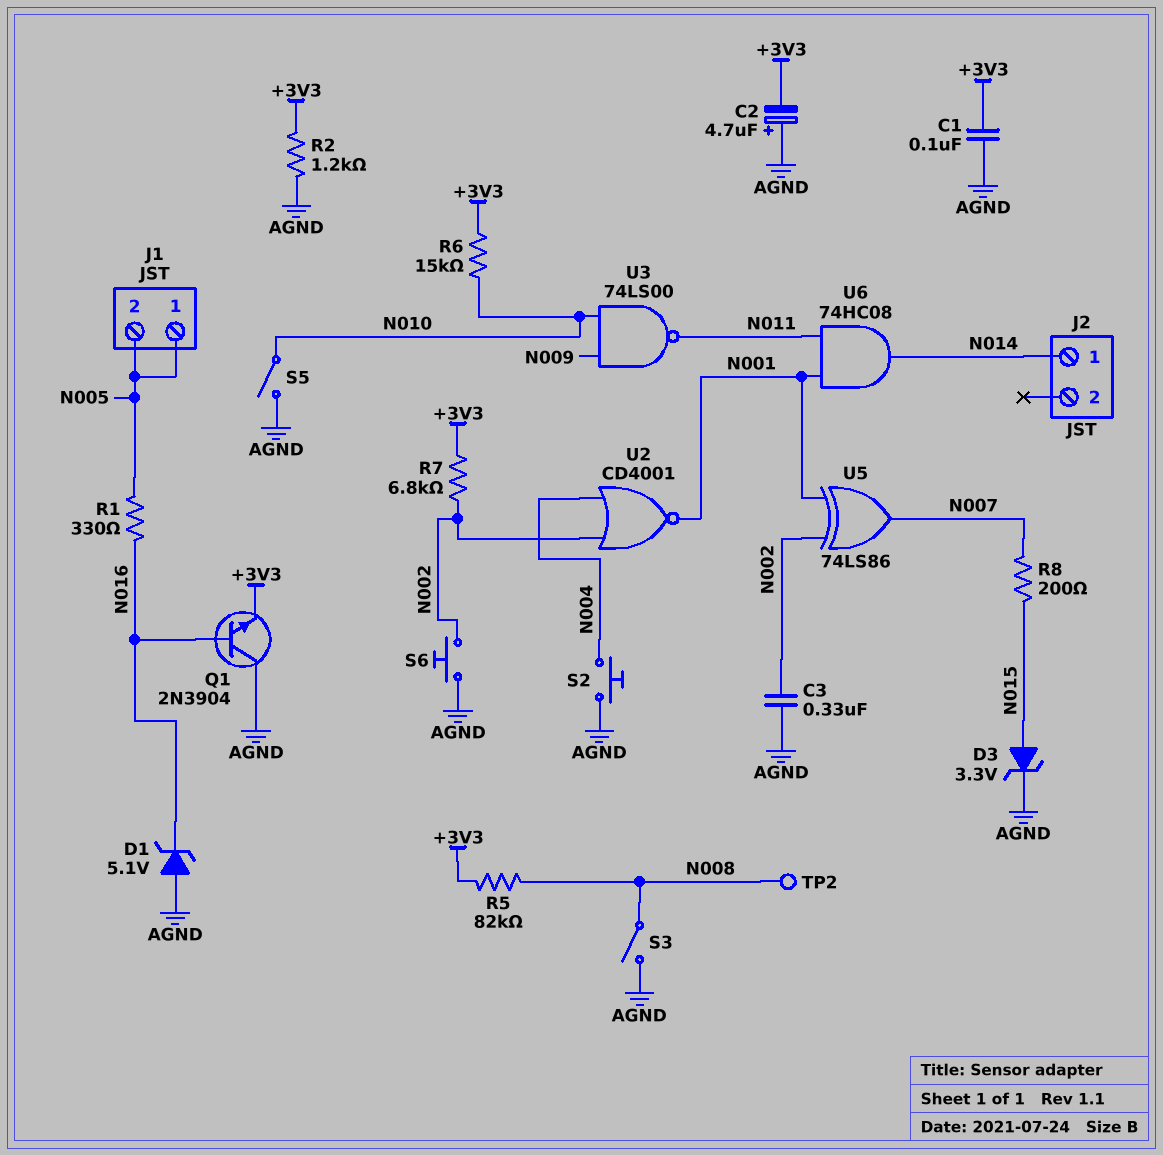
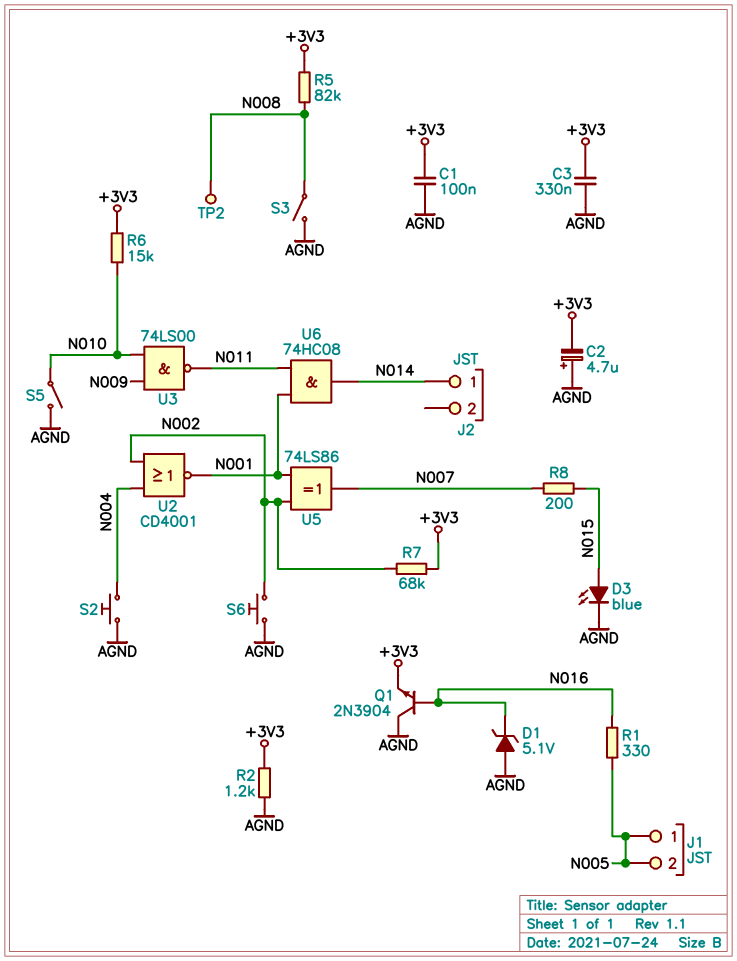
C3: 330nF (AGND, N002) -> 330nF (+3V3, AGND)
D3: zener 3.3V (A N015, K AGND) -> LED blue (A N015, K AGND)
R7: 6.8k (+3V3, N002) -> 68k (+3V3, N002)

